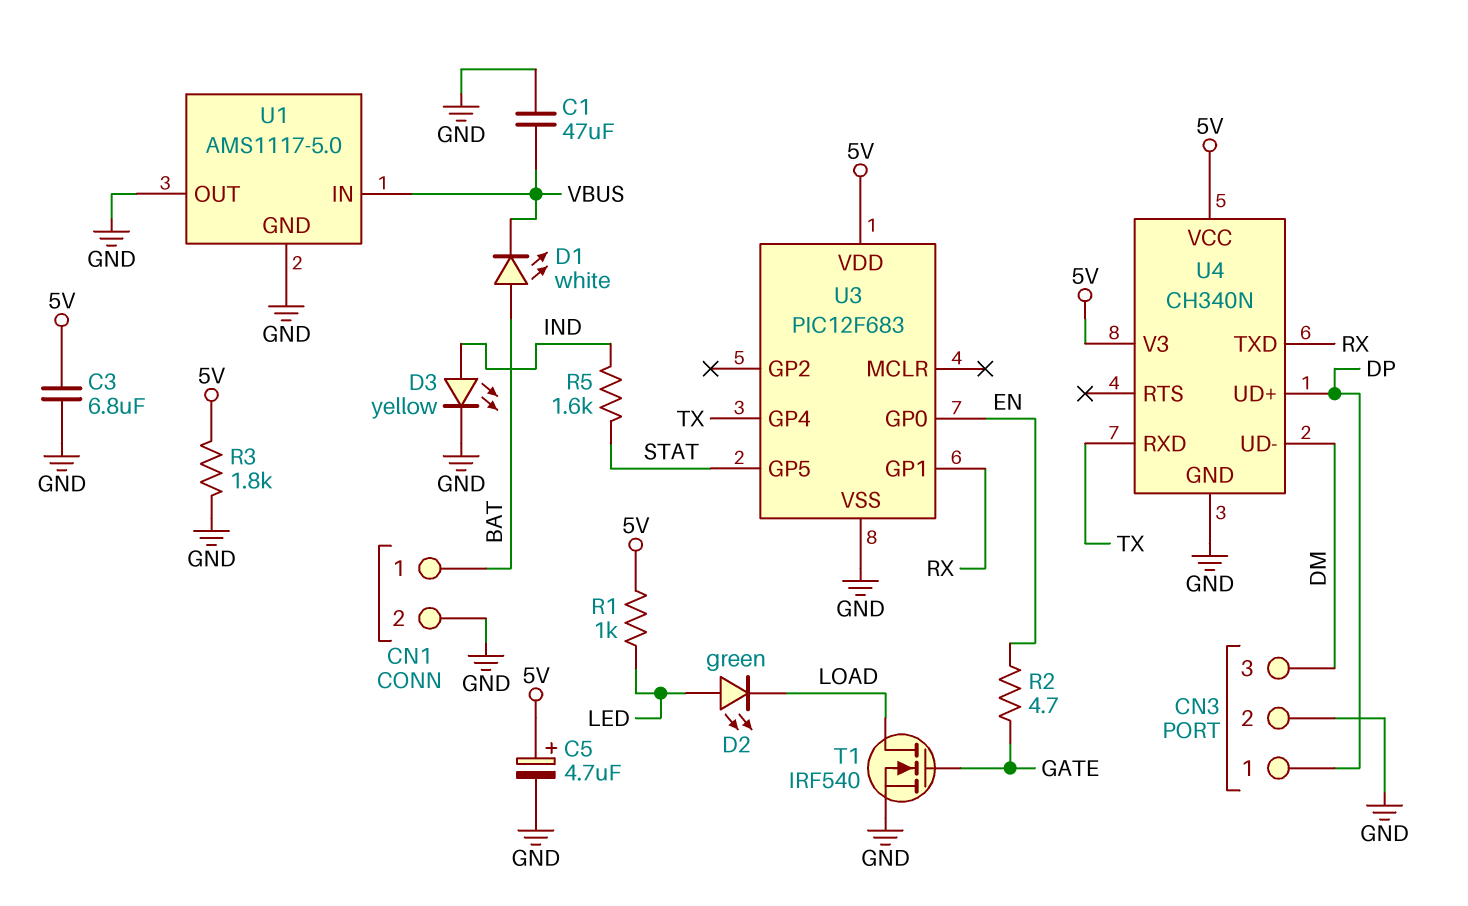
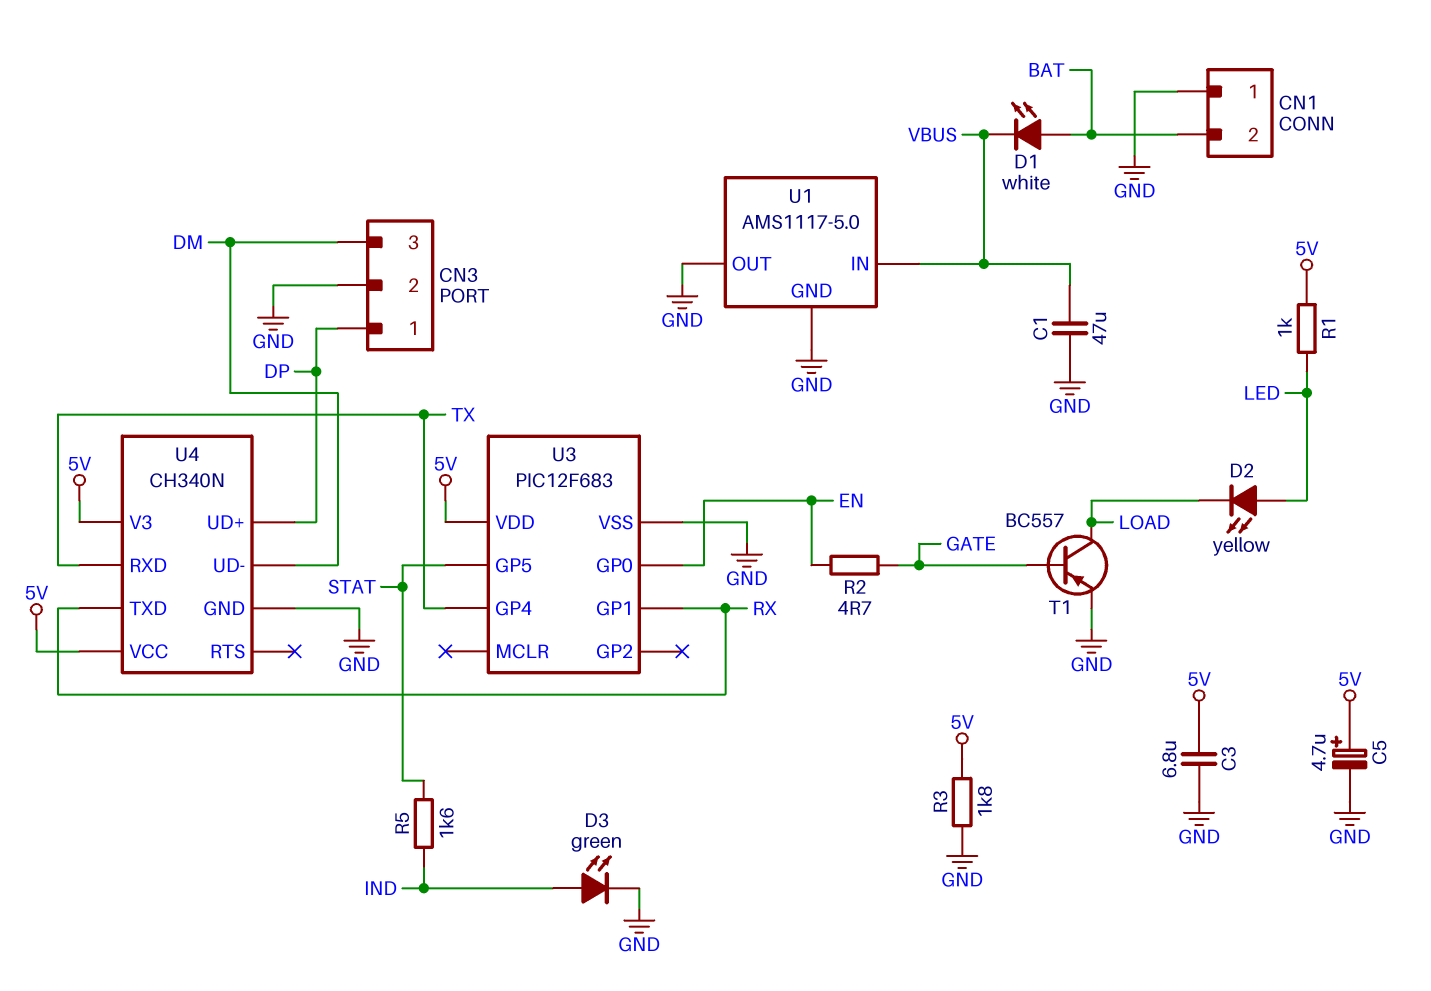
CN1 pin 1: BAT -> GND
CN1 pin 2: GND -> BAT
D2: LED green (A LED, K LOAD) -> LED yellow (A LED, K LOAD)
D3: LED yellow (A IND, K GND) -> LED green (A IND, K GND)
T1: NMOS IRF540 (G GATE, D LOAD, S GND) -> PNP BC557 (B GATE, C LOAD, E GND)

